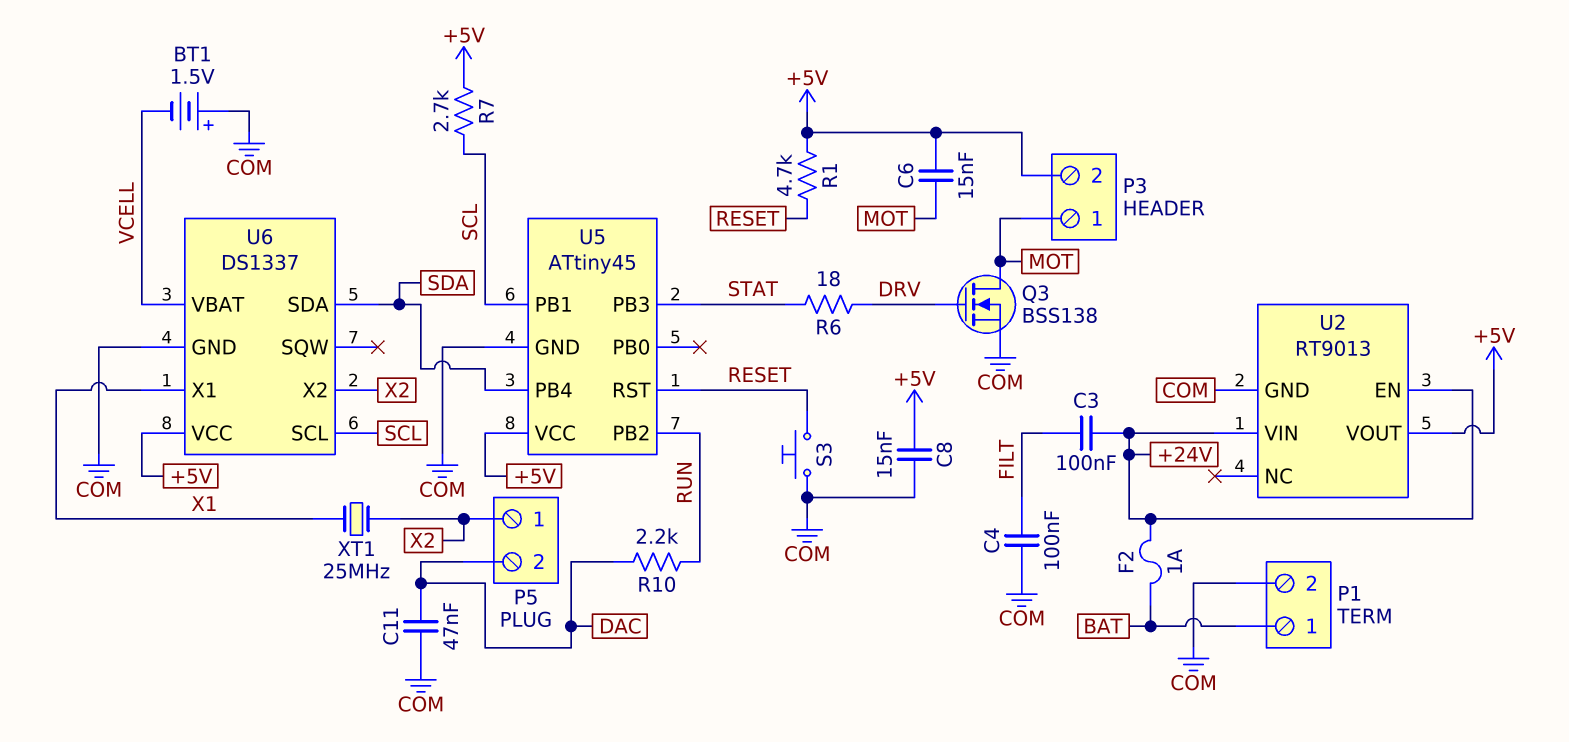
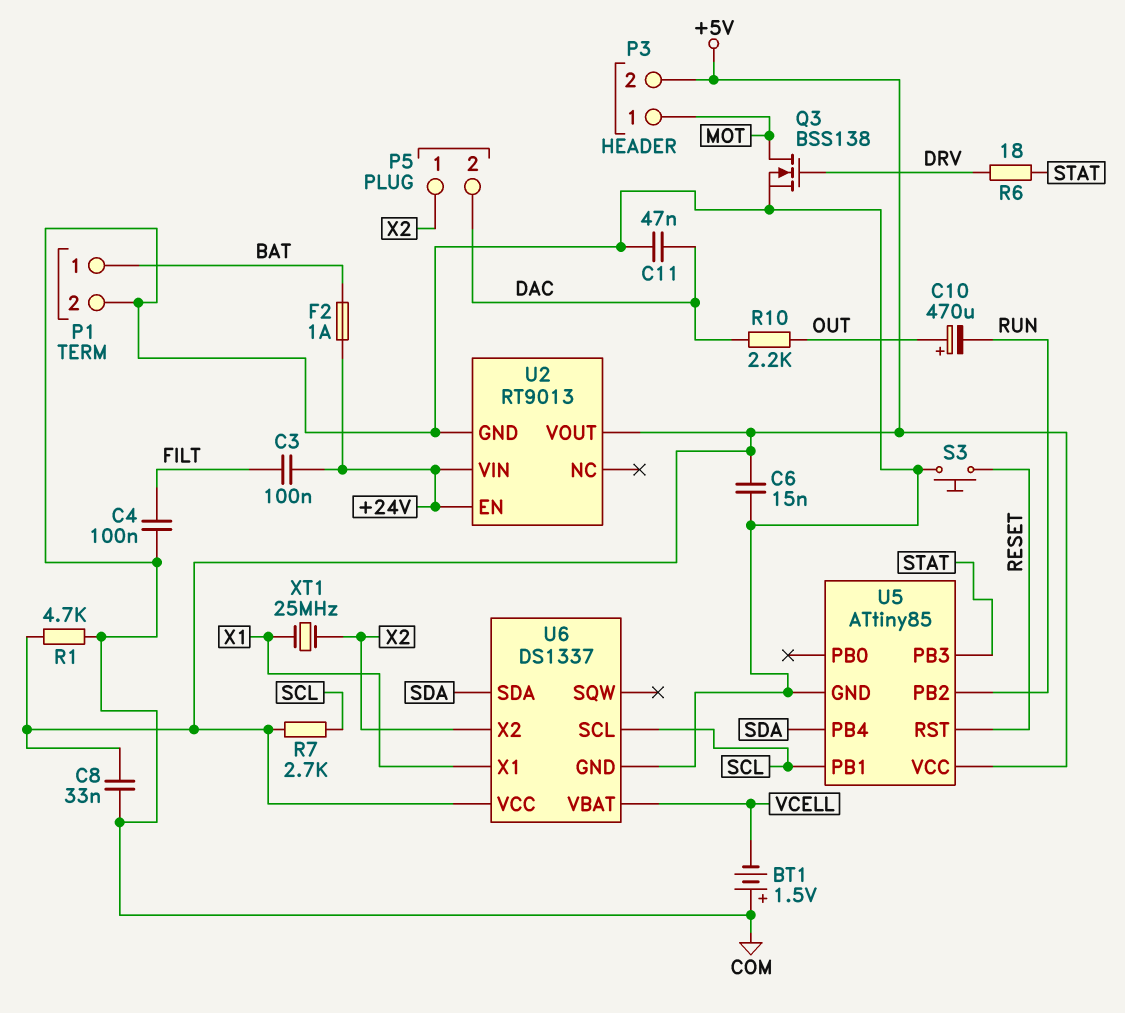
C6: 15nF (+5V, MOT) -> 15nF (+5V, COM)
C8: 15nF (+5V, COM) -> 33nF (+5V, COM)
C10: none -> 470uF (plus OUT, minus RUN)
R1: 4.7k (+5V, RESET) -> 4.7k (+5V, COM)
R10: 2.2k (DAC, RUN) -> 2.2k (DAC, OUT)
U5: ATtiny45 -> ATtiny85

